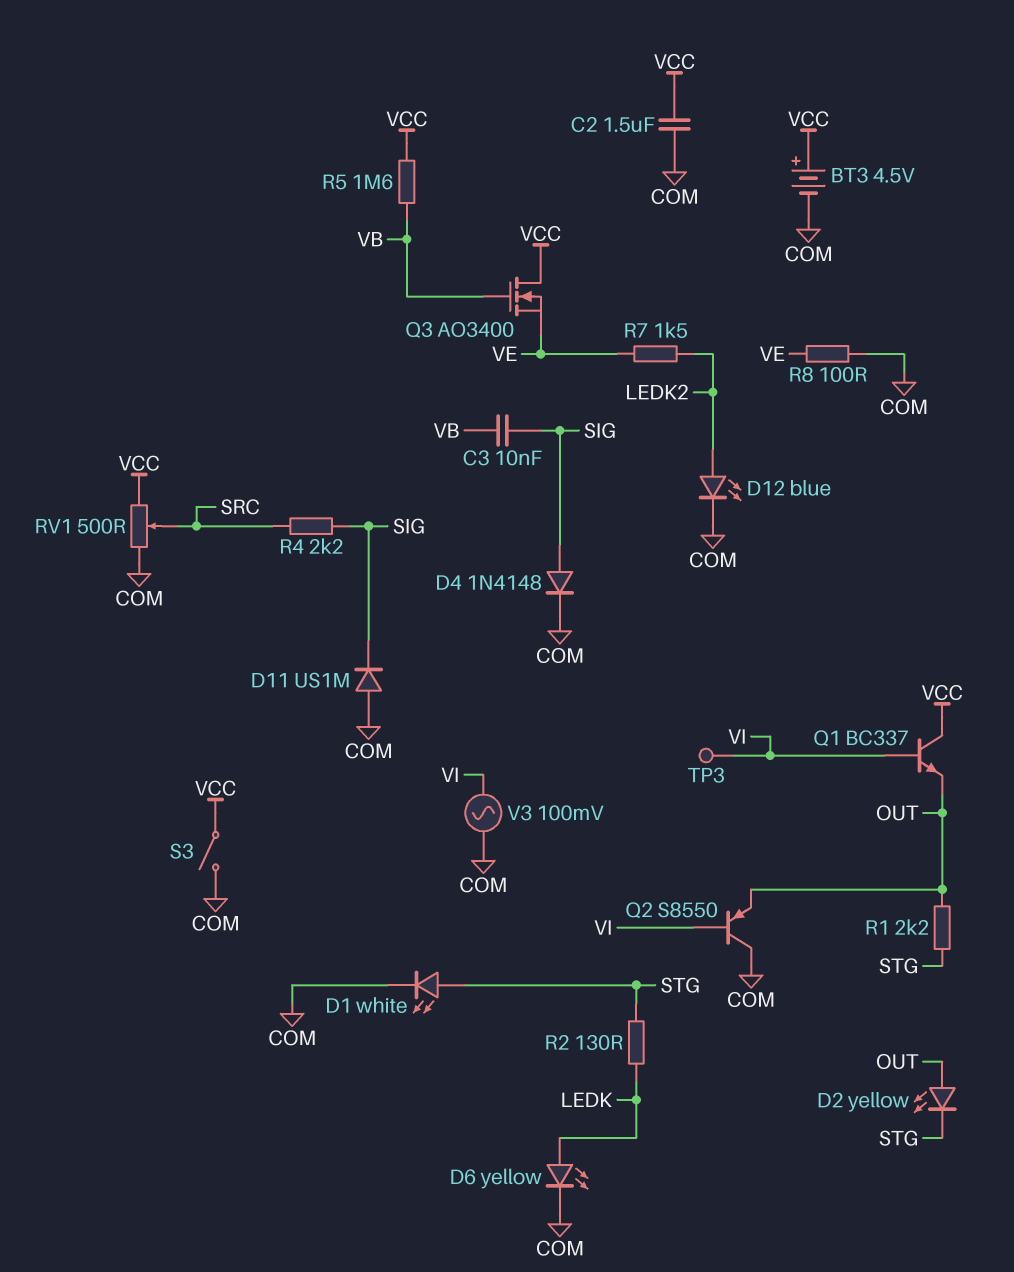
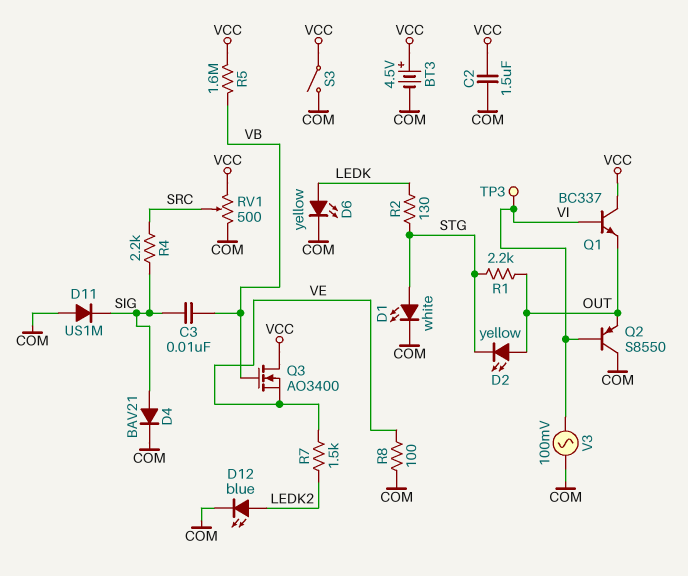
D4: diode 1N4148 (A SIG, K COM) -> diode BAV21 (A SIG, K COM)

